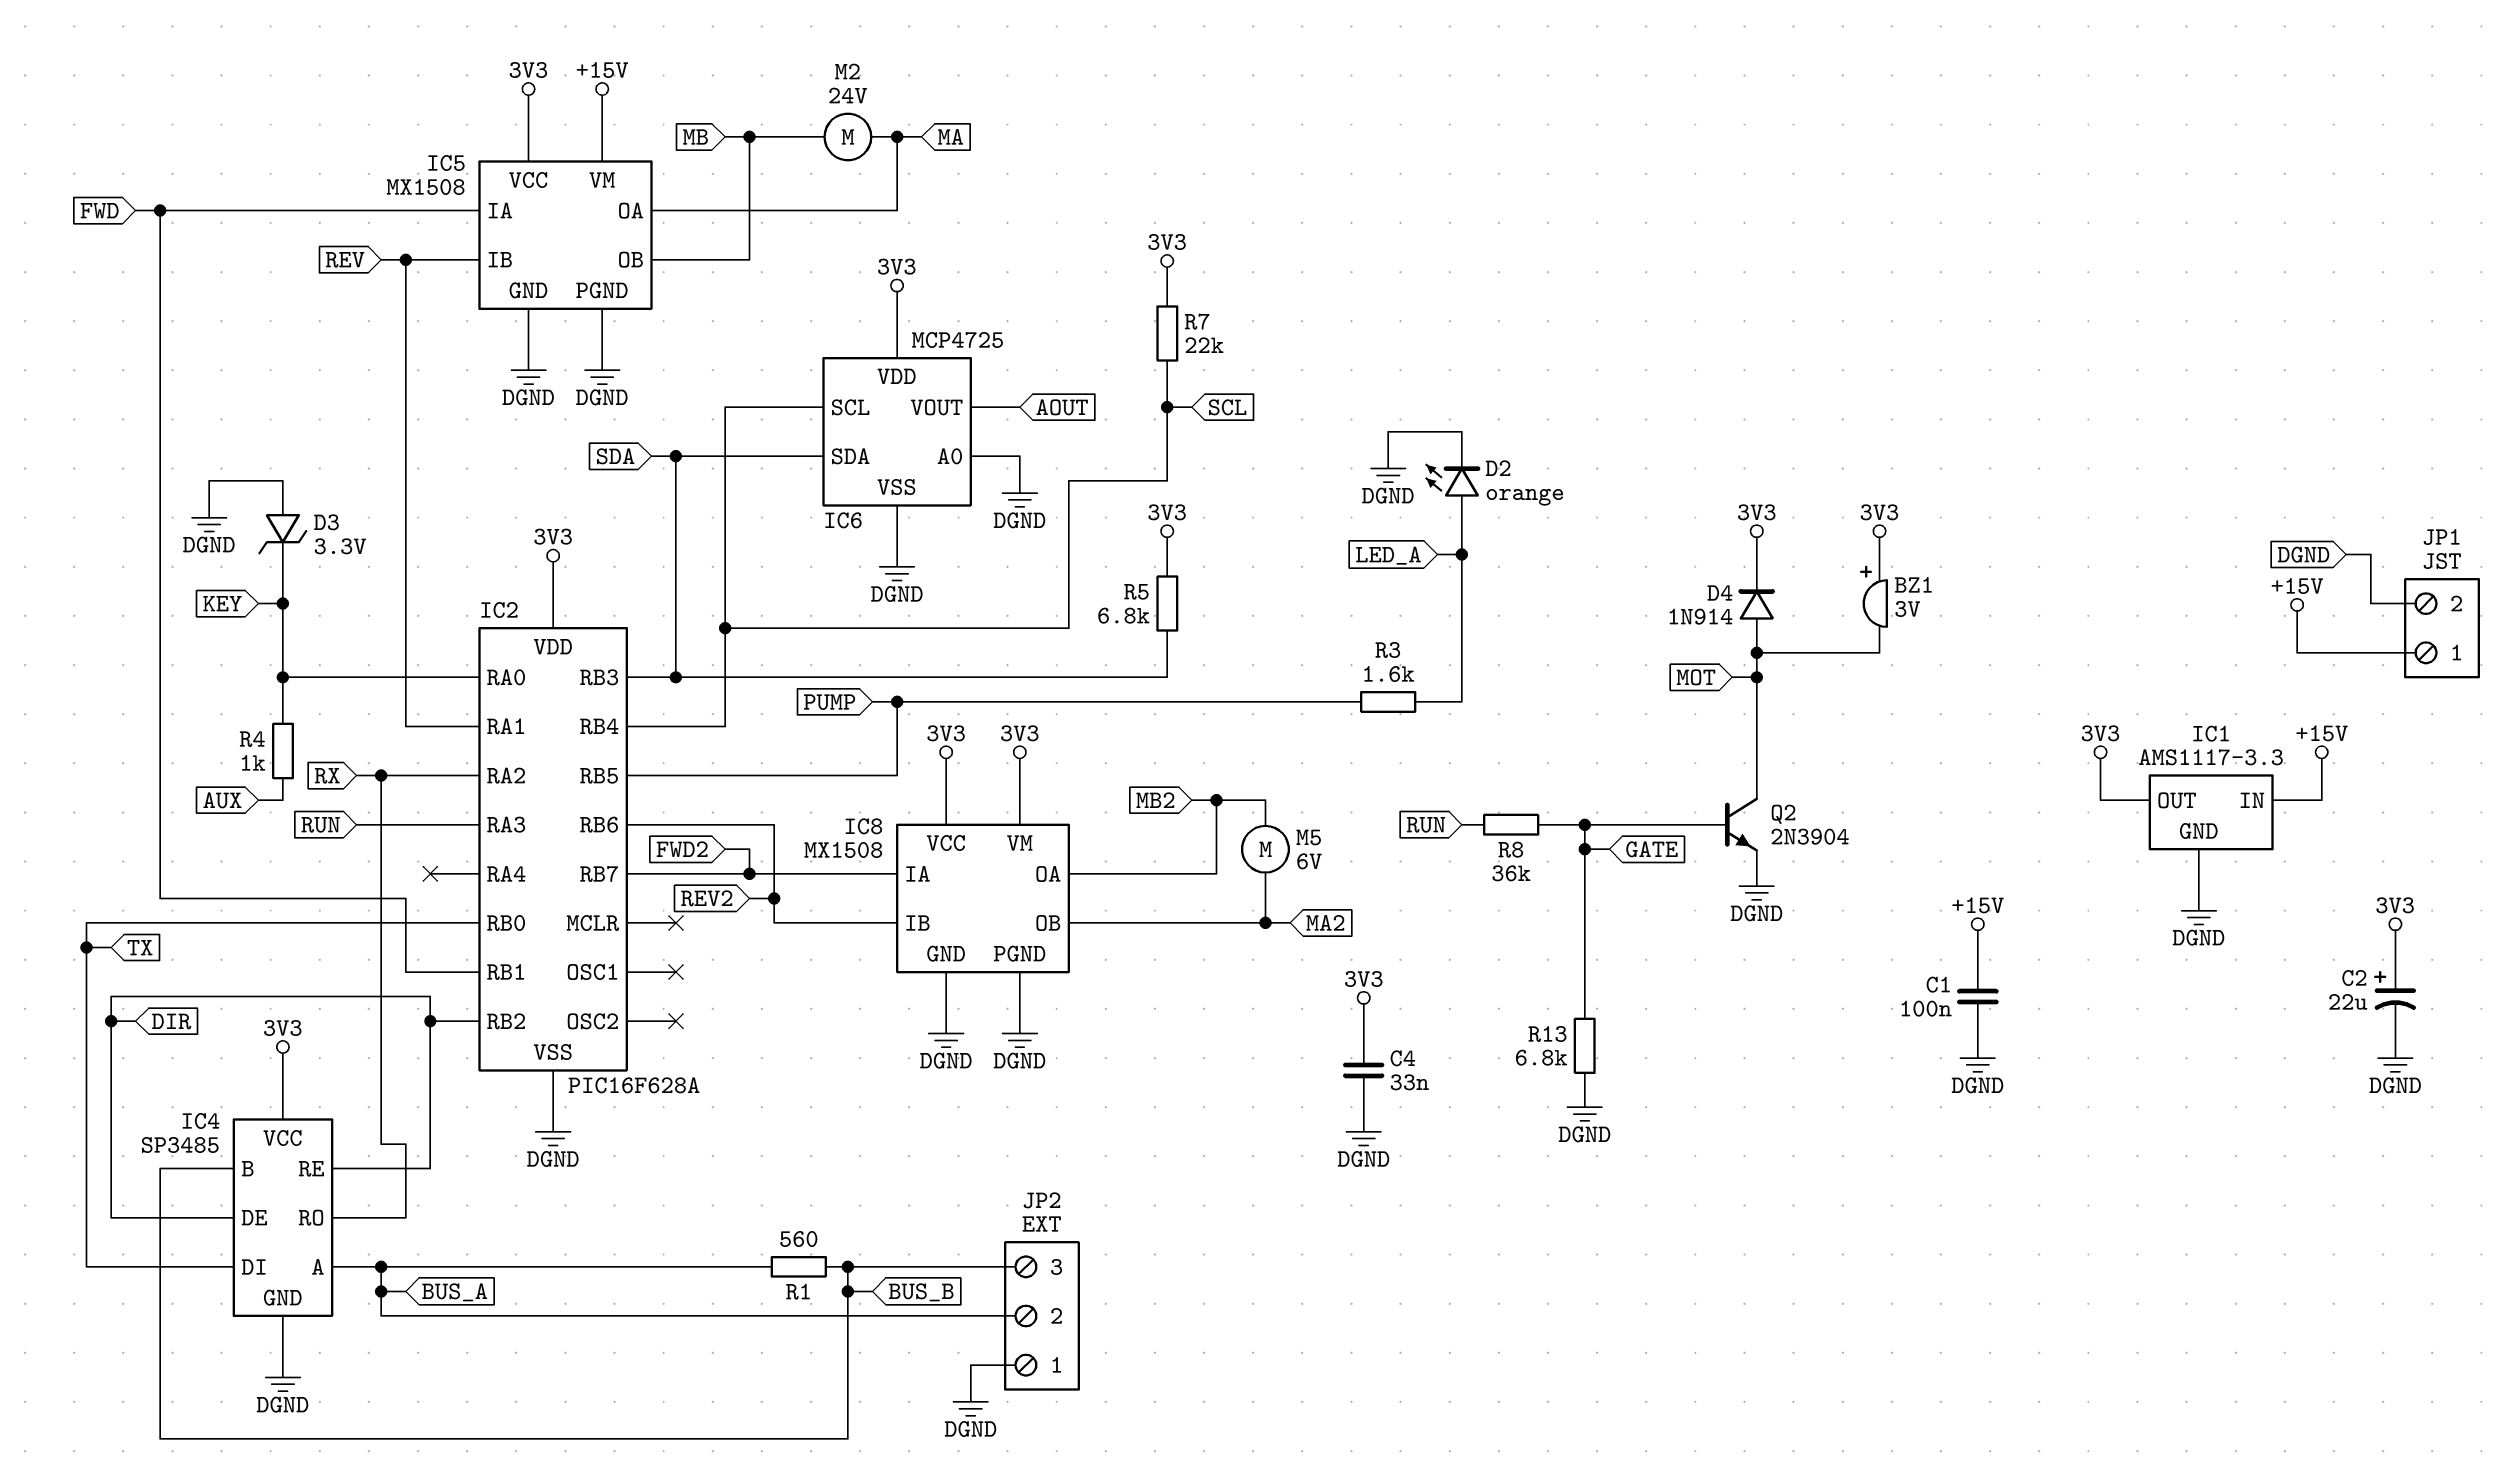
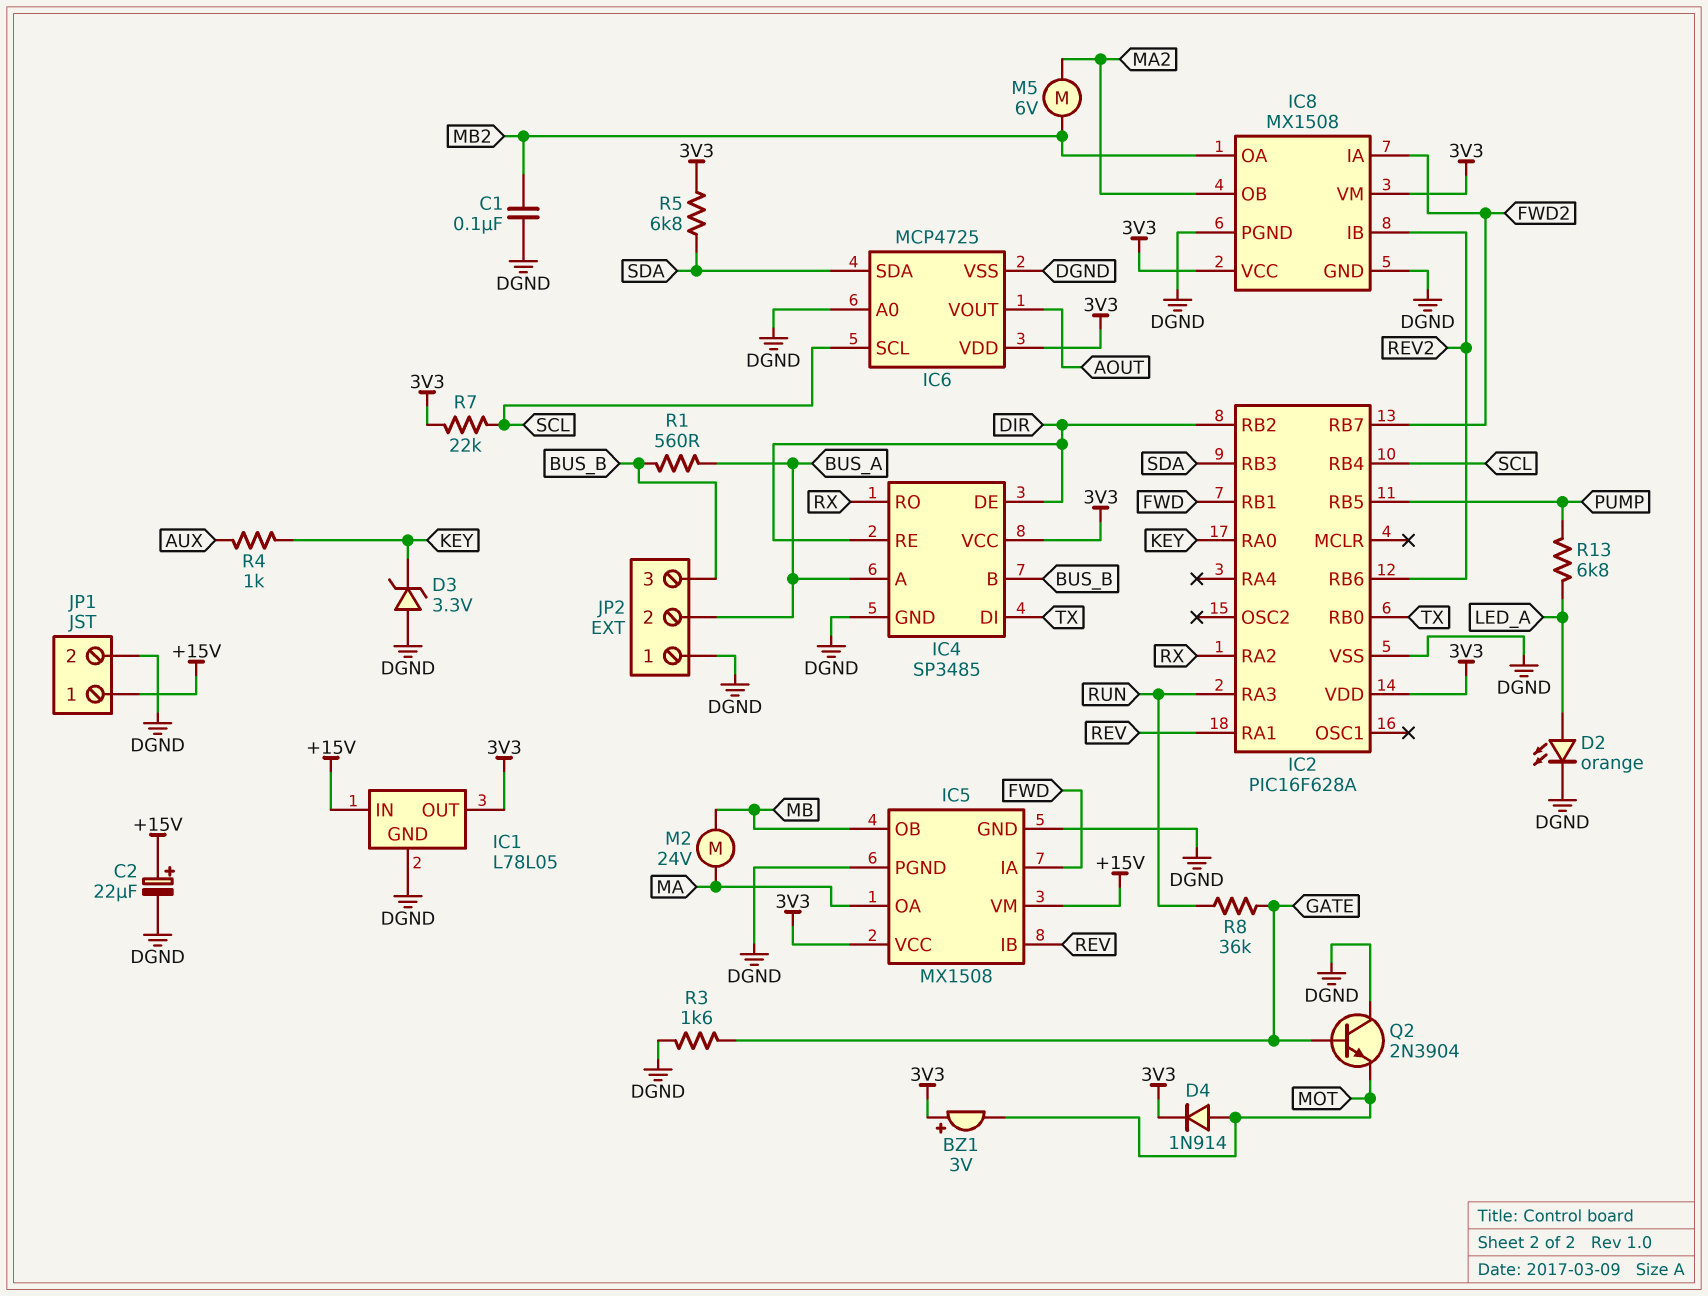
C1: 100nF (+15V, DGND) -> 100nF (DGND, MB2)
C2: 22uF (plus 3V3, minus DGND) -> 22uF (plus +15V, minus DGND)
C4: 33nF (3V3, DGND) -> none
IC1: AMS1117-3.3 -> L78L05
Q2: NPN 2N3904 (B GATE, C MOT, E DGND) -> NPN 2N3904 (B GATE, C DGND, E MOT)
R3: 1.6k (LED_A, PUMP) -> 1.6k (DGND, GATE)
R13: 6.8k (DGND, GATE) -> 6.8k (LED_A, PUMP)

